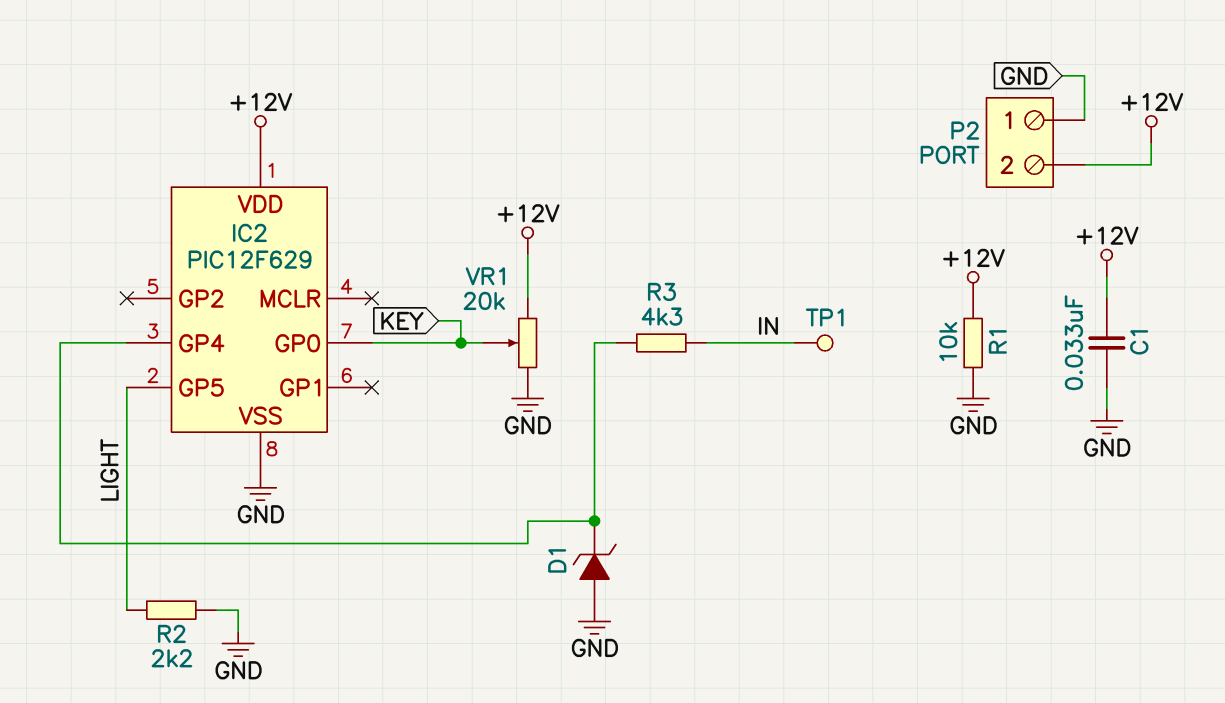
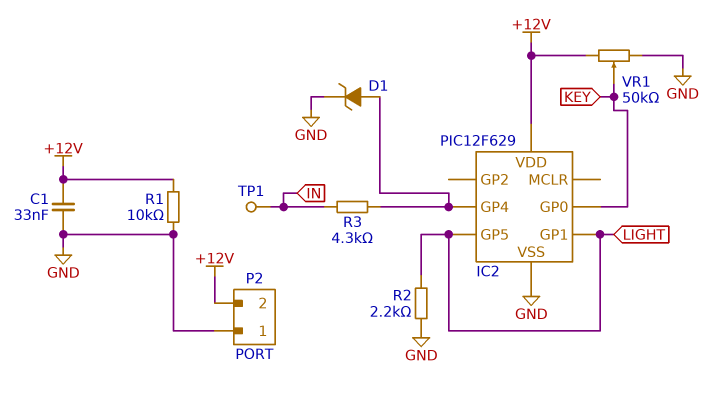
D1: zener (A GND, K IC2/GP4) -> zener (A IC2/GP4, K GND)
IC2 pin GP1: none -> LIGHT
VR1: 20k (+12V, GND, wiper KEY) -> 50k (+12V, GND, wiper KEY)

